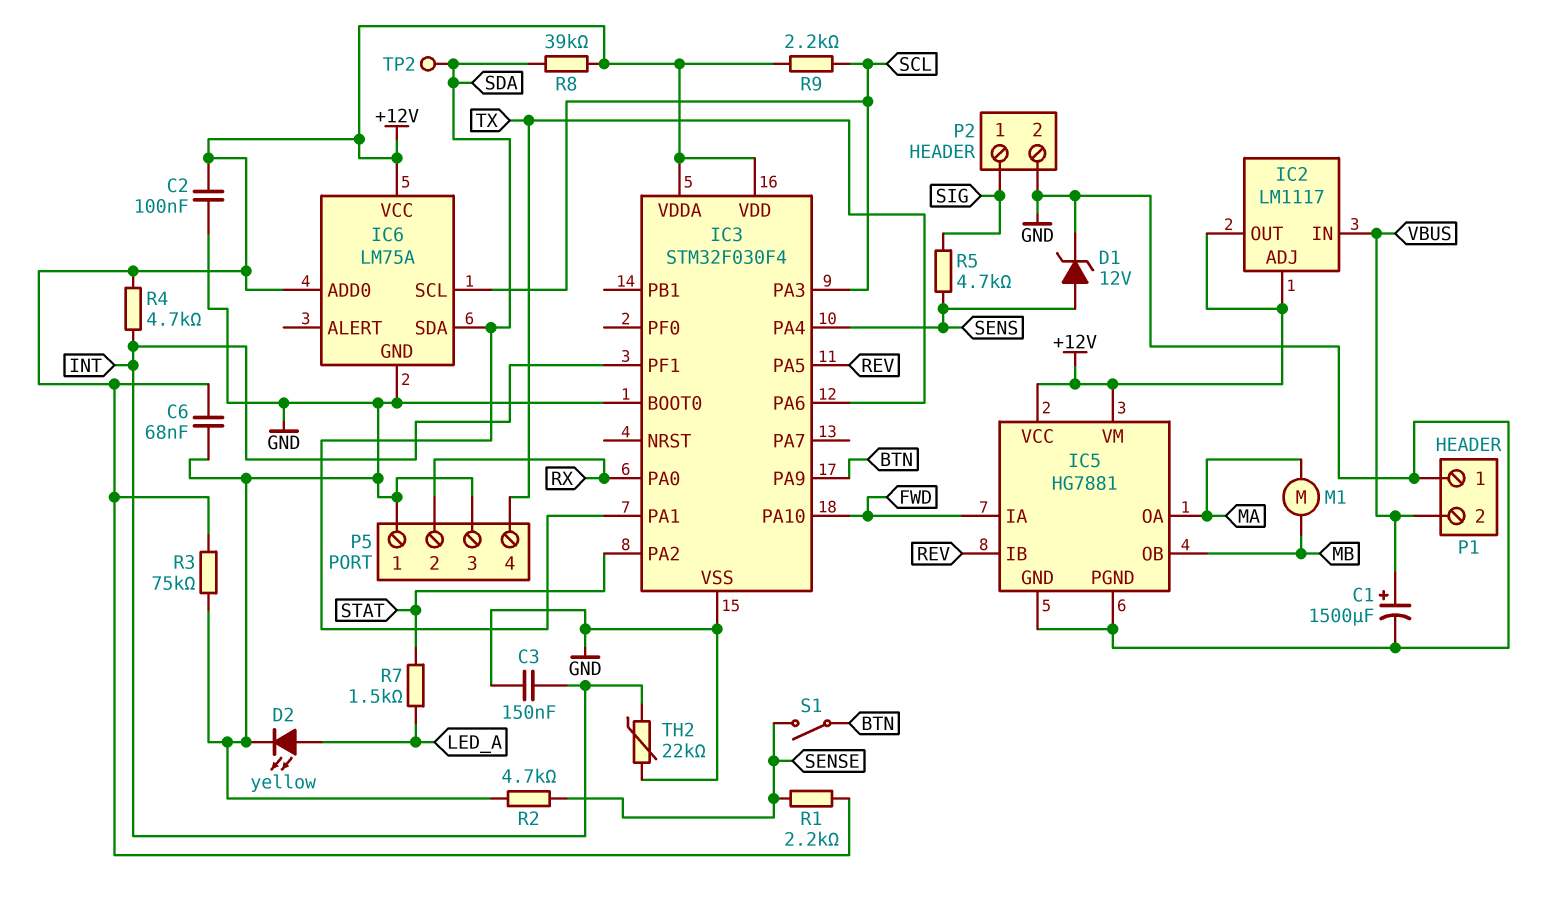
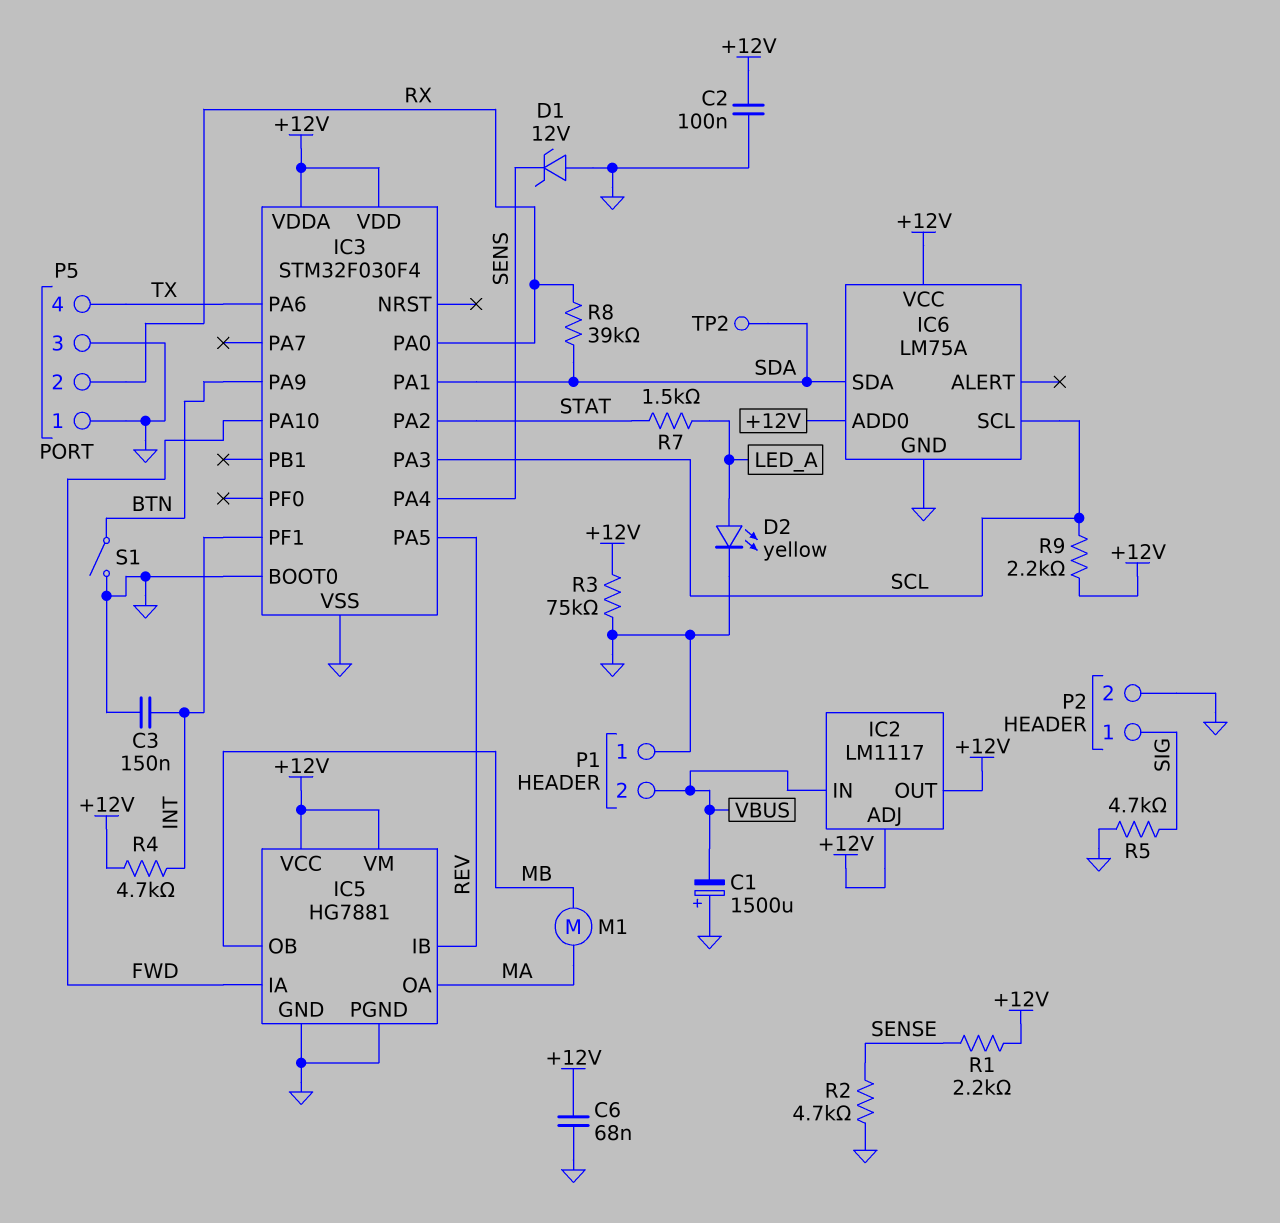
C1: 1500uF (plus VBUS, minus GND) -> 1500uF (plus GND, minus VBUS)
D1: zener 12V (A SENS, K GND) -> zener 12V (A GND, K SENS)
R5: 4.7k (SENS, SIG) -> 4.7k (GND, SIG)
R8: 39k (+12V, SDA) -> 39k (RX, SDA)
S1: switch (BTN, SENSE) -> switch (BTN, GND)
TH2: 22k (GND, INT) -> none

